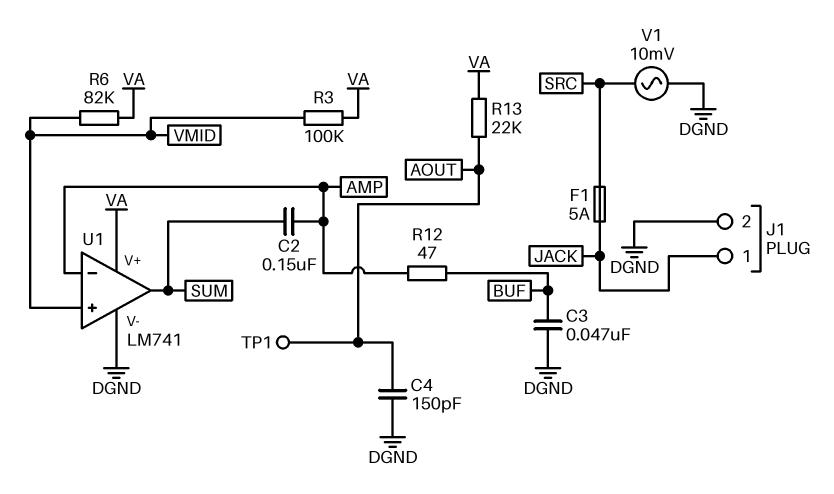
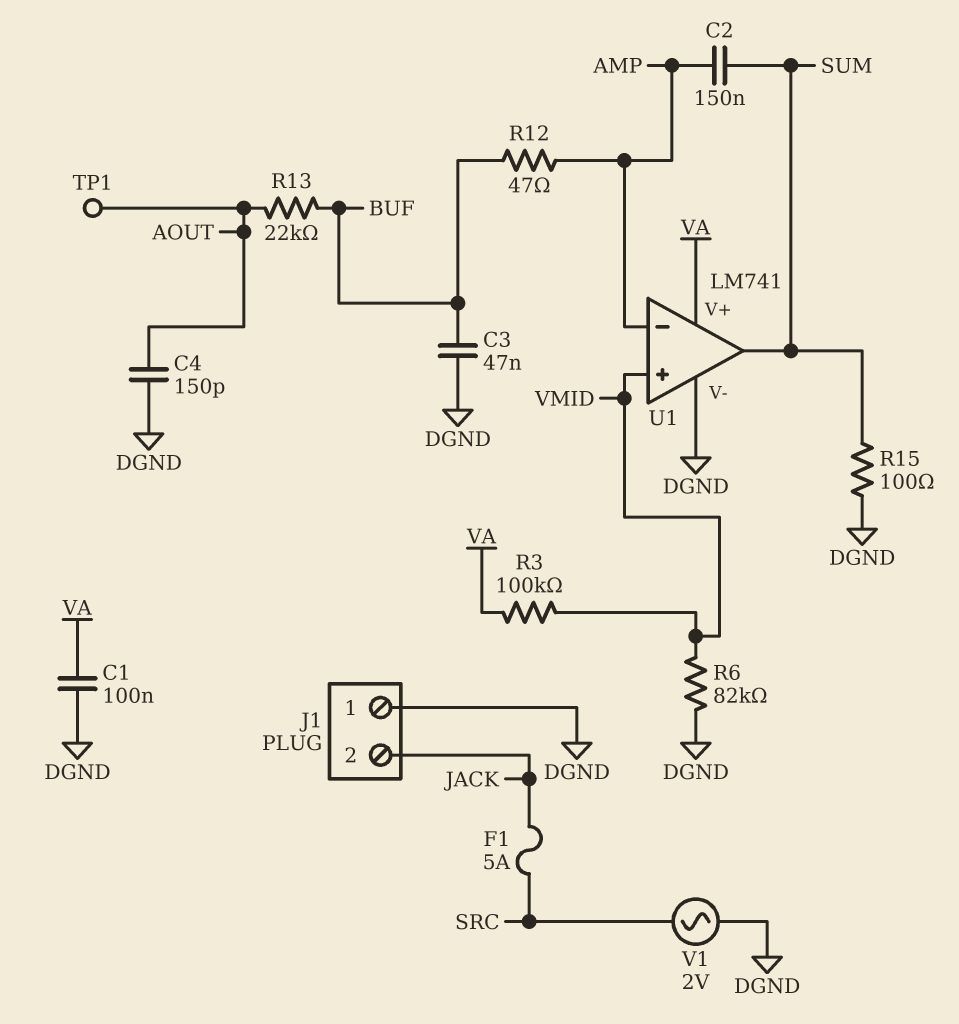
C1: none -> 100nF (DGND, VA)
J1 pin 1: JACK -> DGND
J1 pin 2: DGND -> JACK
R6: 82k (VA, VMID) -> 82k (DGND, VMID)
R13: 22k (AOUT, VA) -> 22k (AOUT, BUF)
R15: none -> 100 (DGND, SUM)
V1: AC 10mV (DGND, SRC) -> AC 2V (DGND, SRC)

